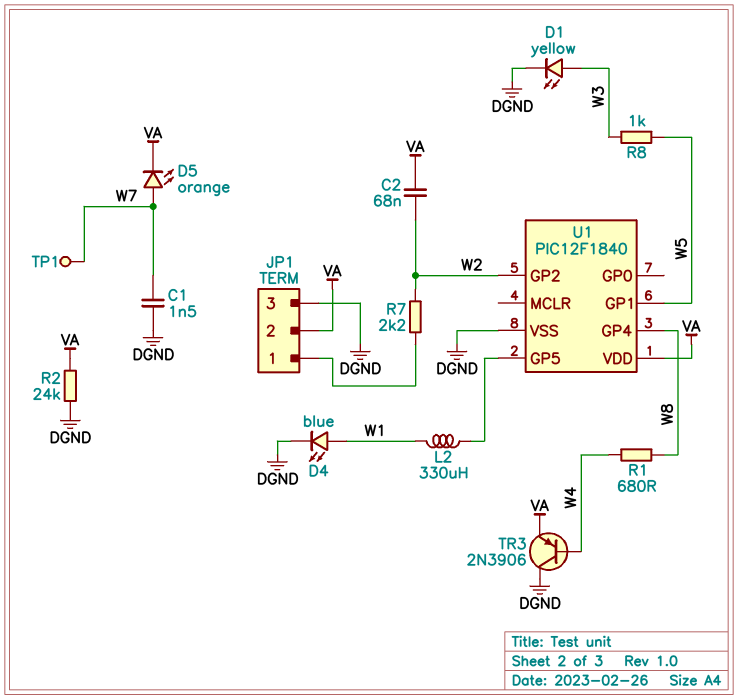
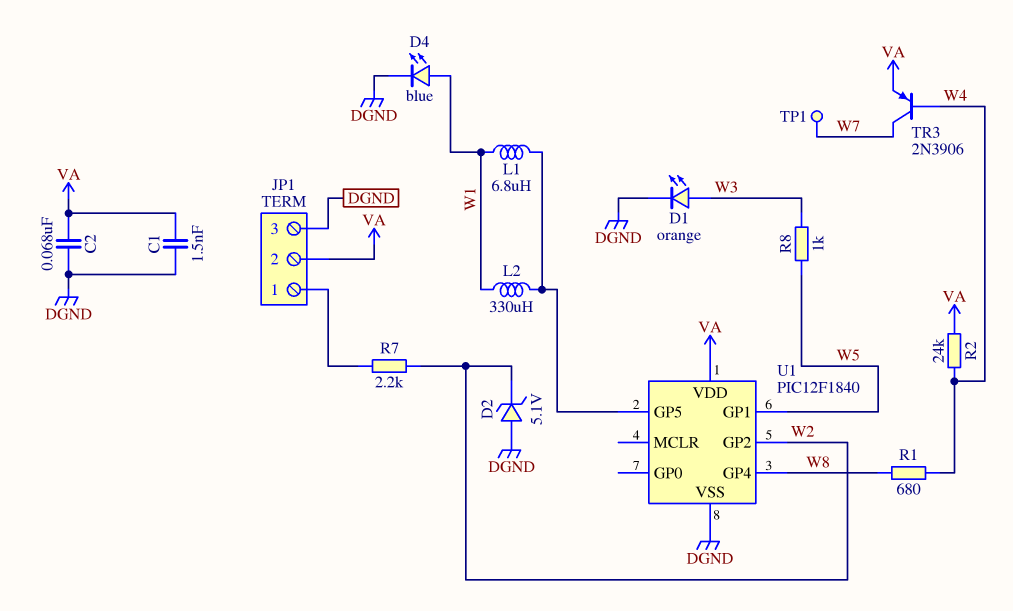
C1: 1.5nF (DGND, W7) -> 1.5nF (DGND, VA)
C2: 68nF (VA, W2) -> 68nF (DGND, VA)
D1: LED yellow (A W3, K DGND) -> LED orange (A W3, K DGND)
D2: none -> zener 5.1V (A DGND, K W2)
D5: LED orange (A W7, K VA) -> none
L1: none -> 6.8uH (U1/GP5, W1)
R2: 24k (DGND, VA) -> 24k (VA, W4)
TR3: PNP 2N3906 (B W4, C DGND, E VA) -> PNP 2N3906 (B W4, C W7, E VA)

